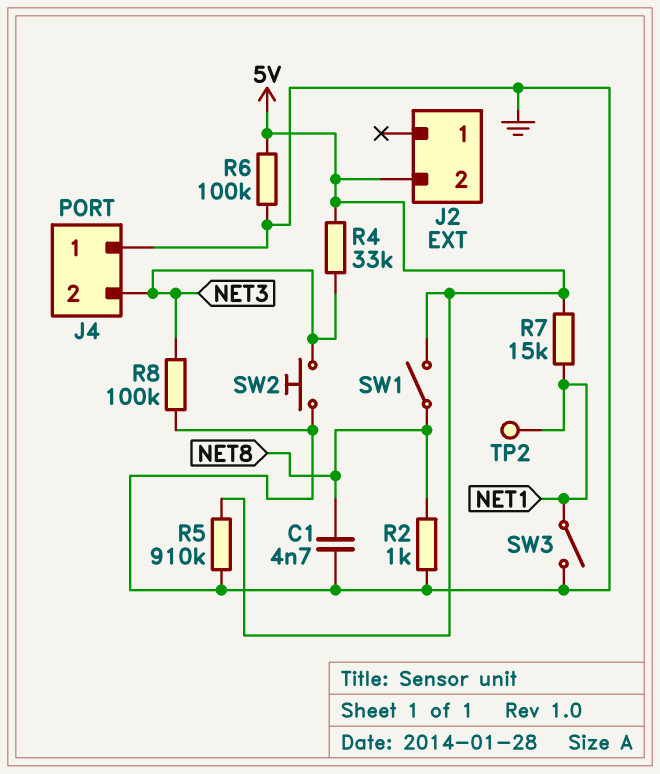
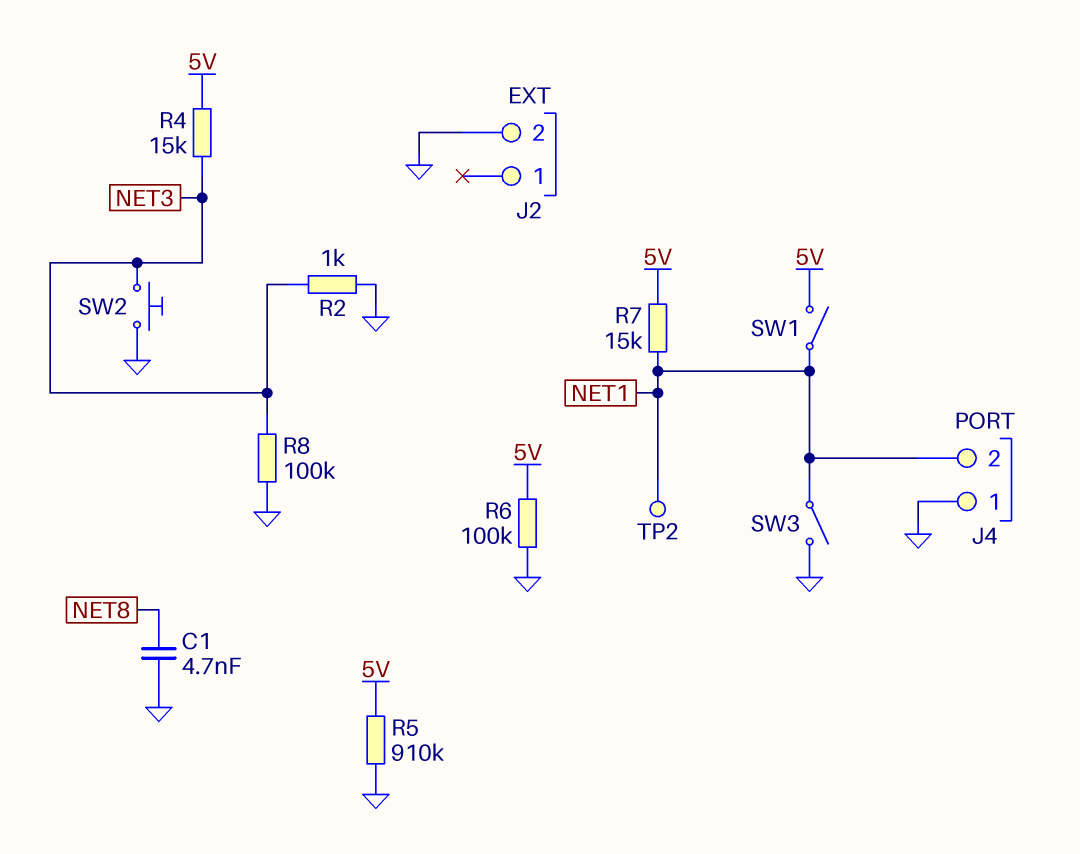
J2 pin 2: 5V -> GND
J4 pin 2: NET3 -> NET1
R2: 1k (GND, NET8) -> 1k (GND, NET3)
R4: 33k (5V, NET3) -> 15k (5V, NET3)
SW1: switch (5V, NET8) -> switch (5V, NET1)

